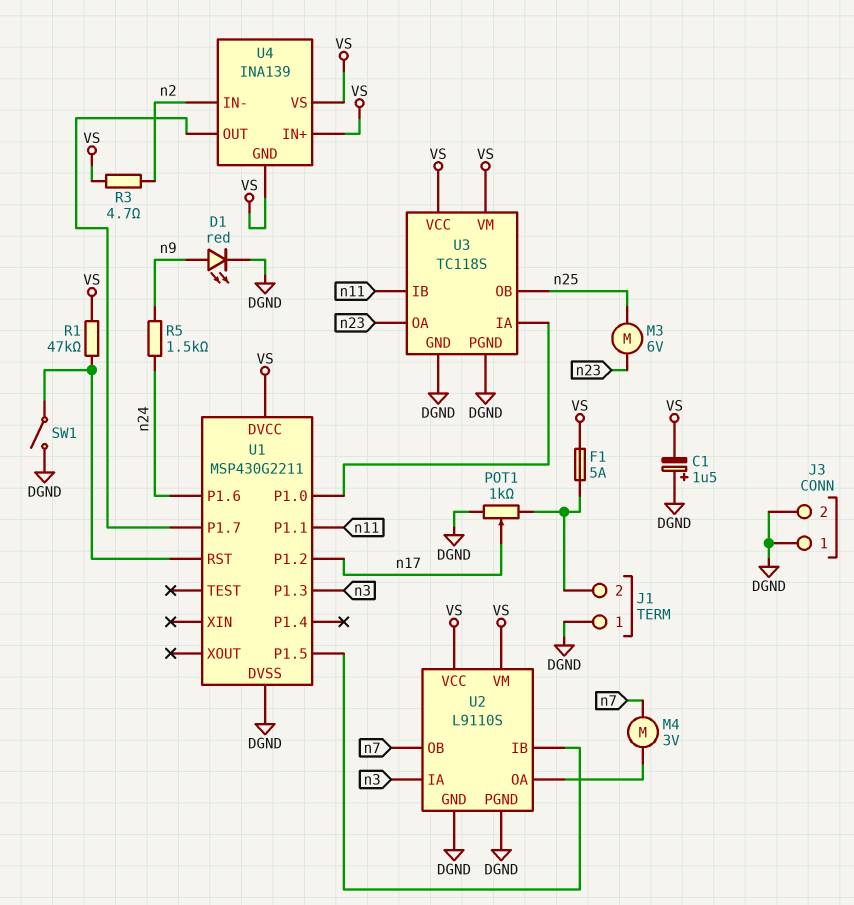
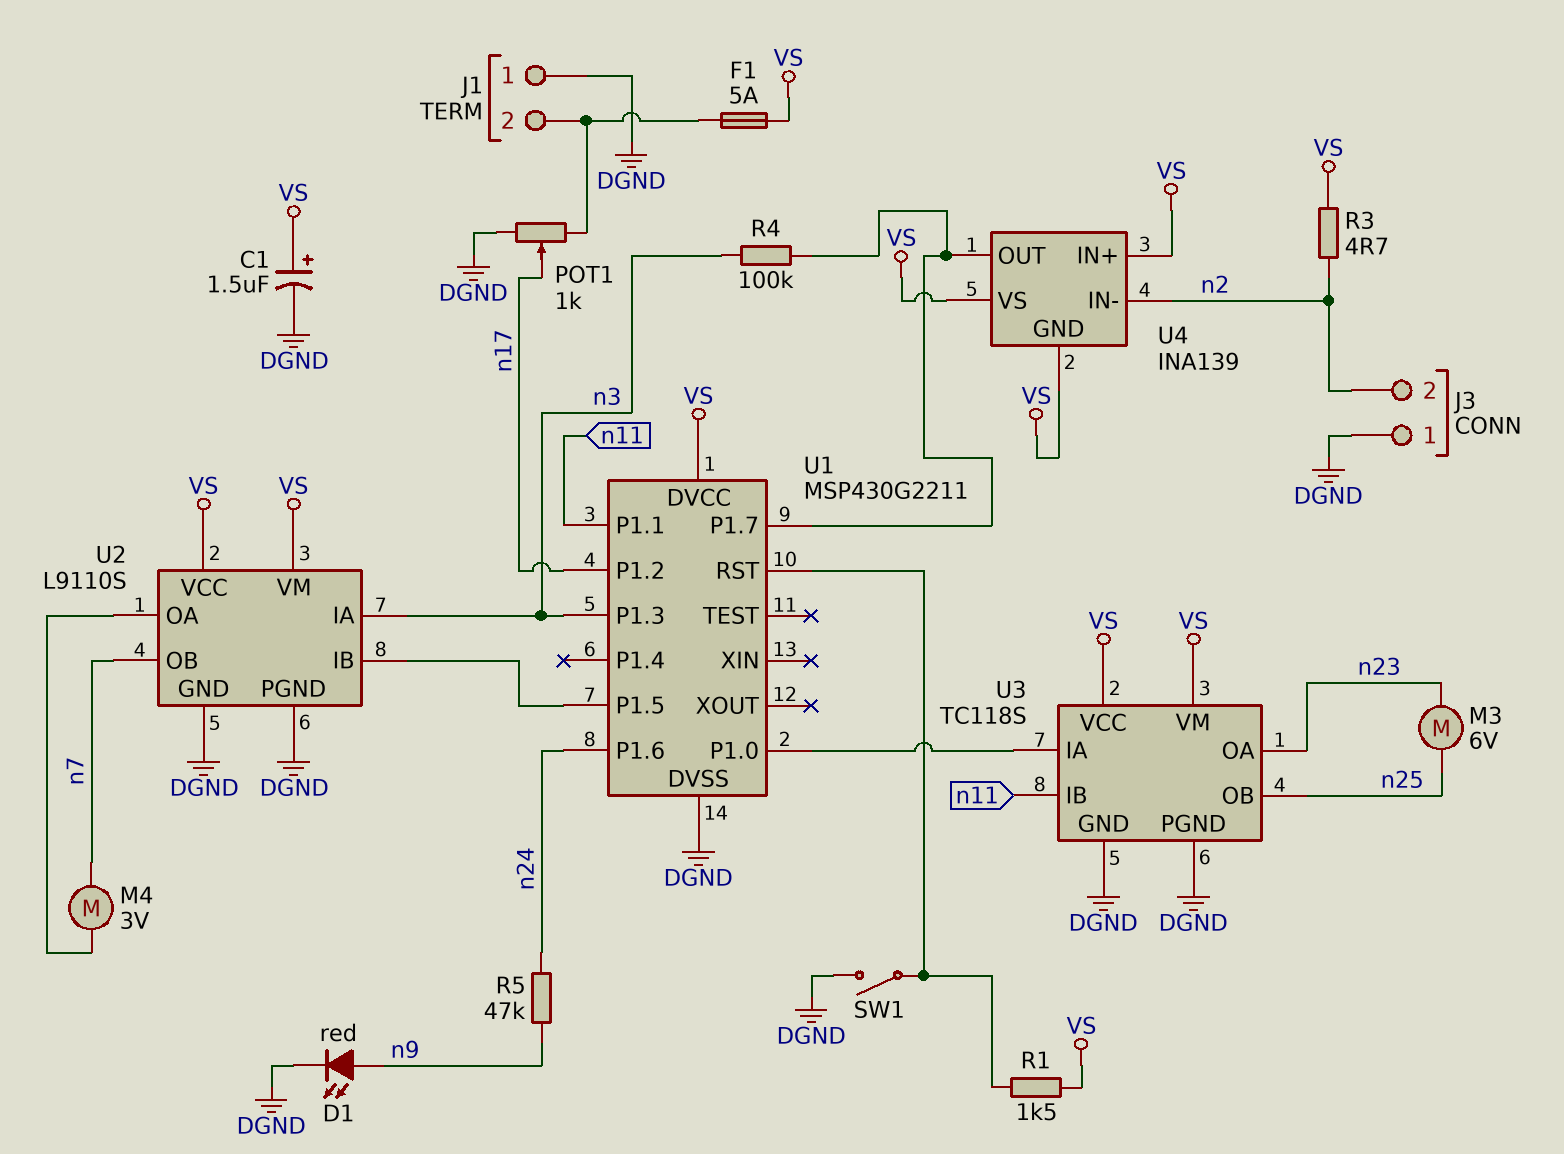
C1: 1.5uF (plus DGND, minus VS) -> 1.5uF (plus VS, minus DGND)
J3 pin 2: DGND -> n2
R1: 47k (U1/RST, VS) -> 1.5k (U1/RST, VS)
R4: none -> 100k (U1/P1.7, n3)
R5: 1.5k (n9, n24) -> 47k (n9, n24)

